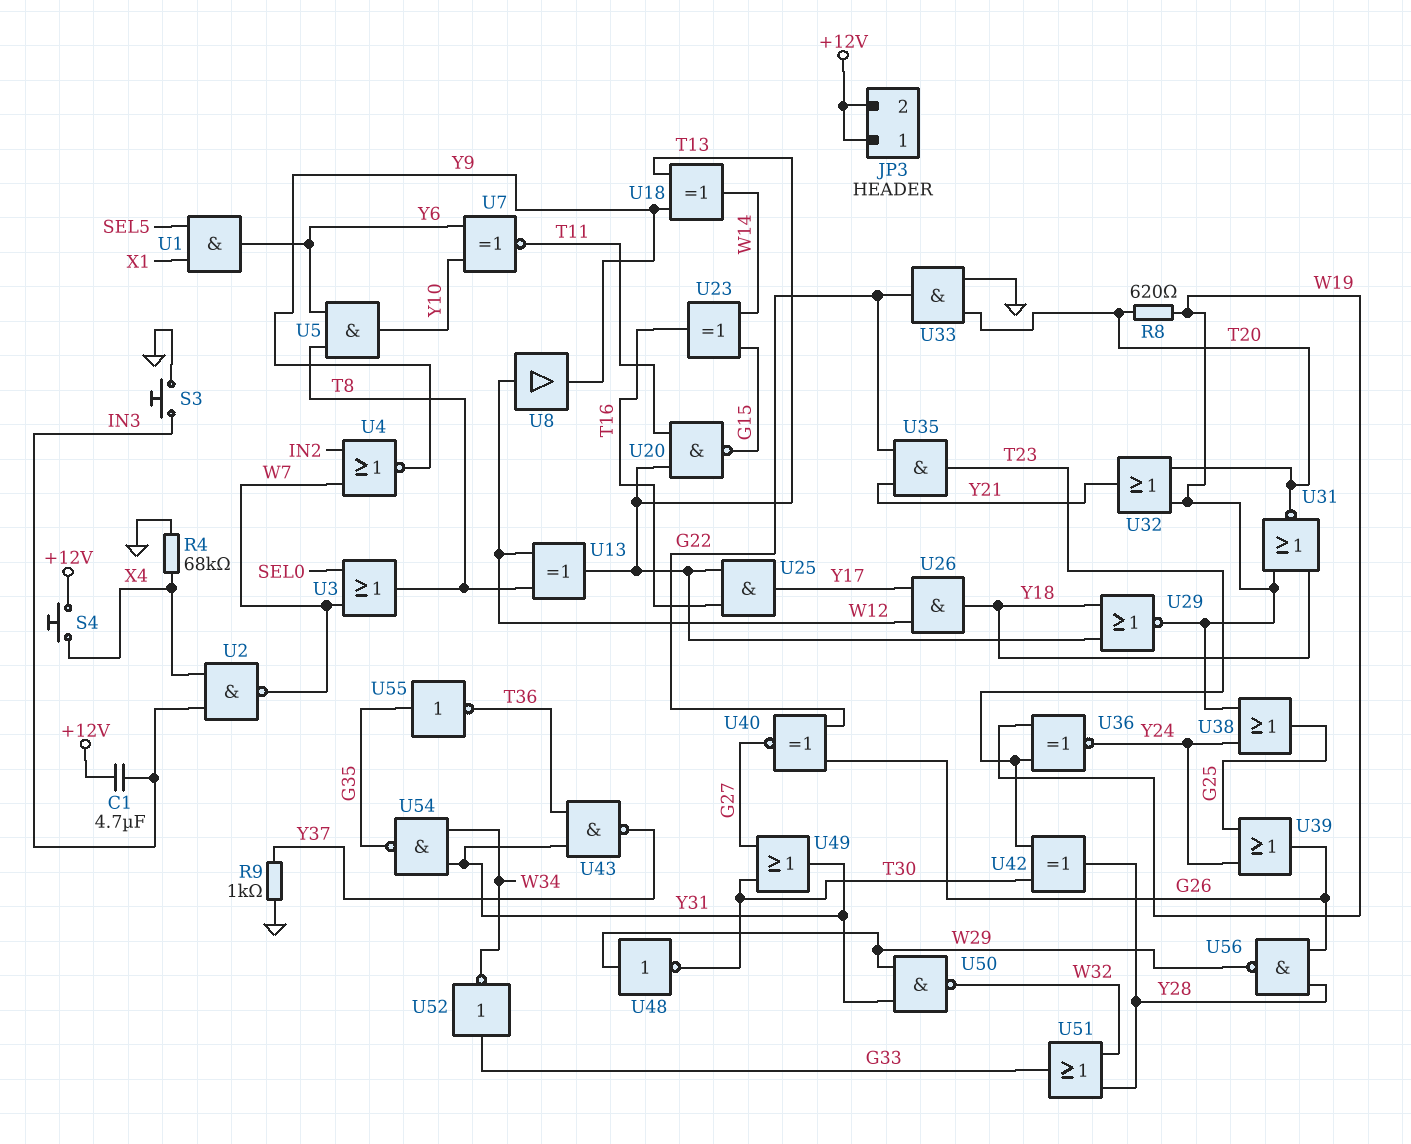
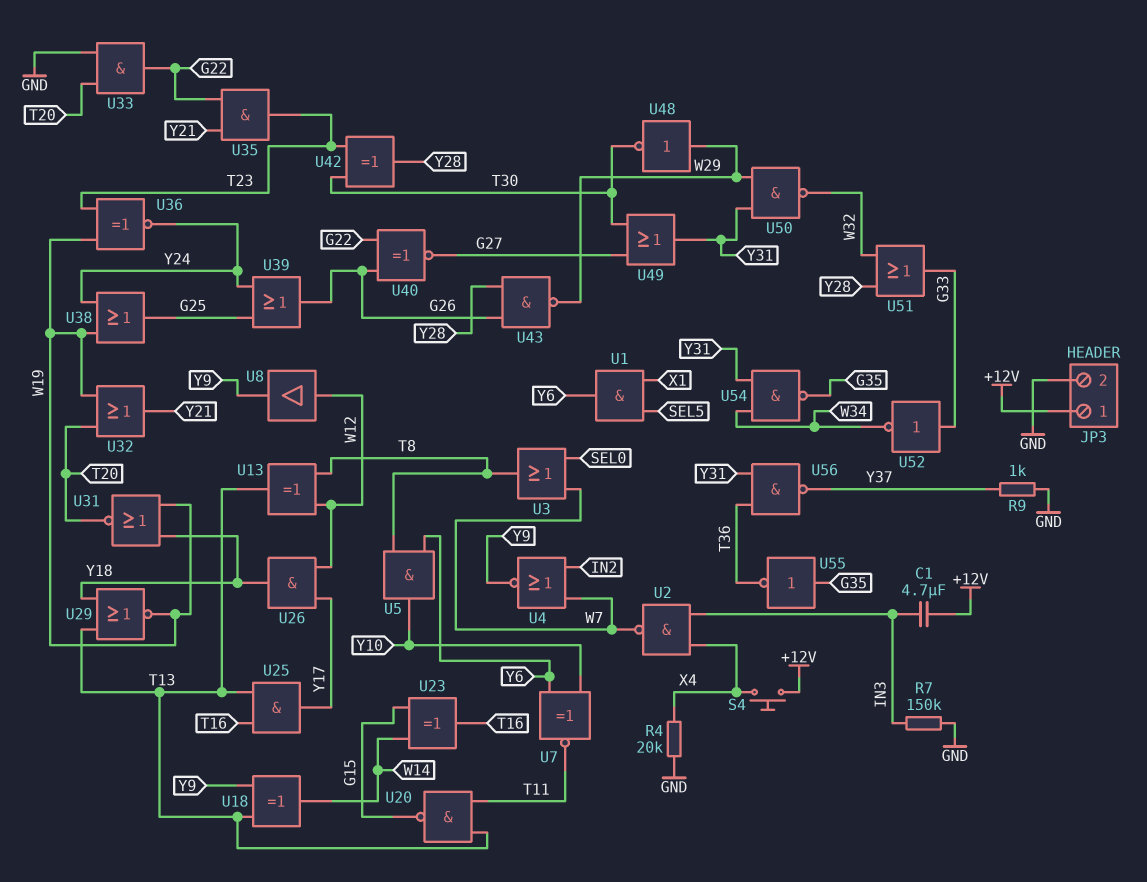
JP3 pin 2: +12V -> GND
R4: 68k (GND, X4) -> 20k (GND, X4)
R7: none -> 150k (GND, IN3)
R8: 620 (T20, W19) -> none
S3: button (GND, IN3) -> none
U43: NAND (in T36, in Y31, out Y37) -> NAND (in G26, in Y28, out W29)
U56: NAND (in G26, in Y28, out W29) -> NAND (in T36, in Y31, out Y37)

